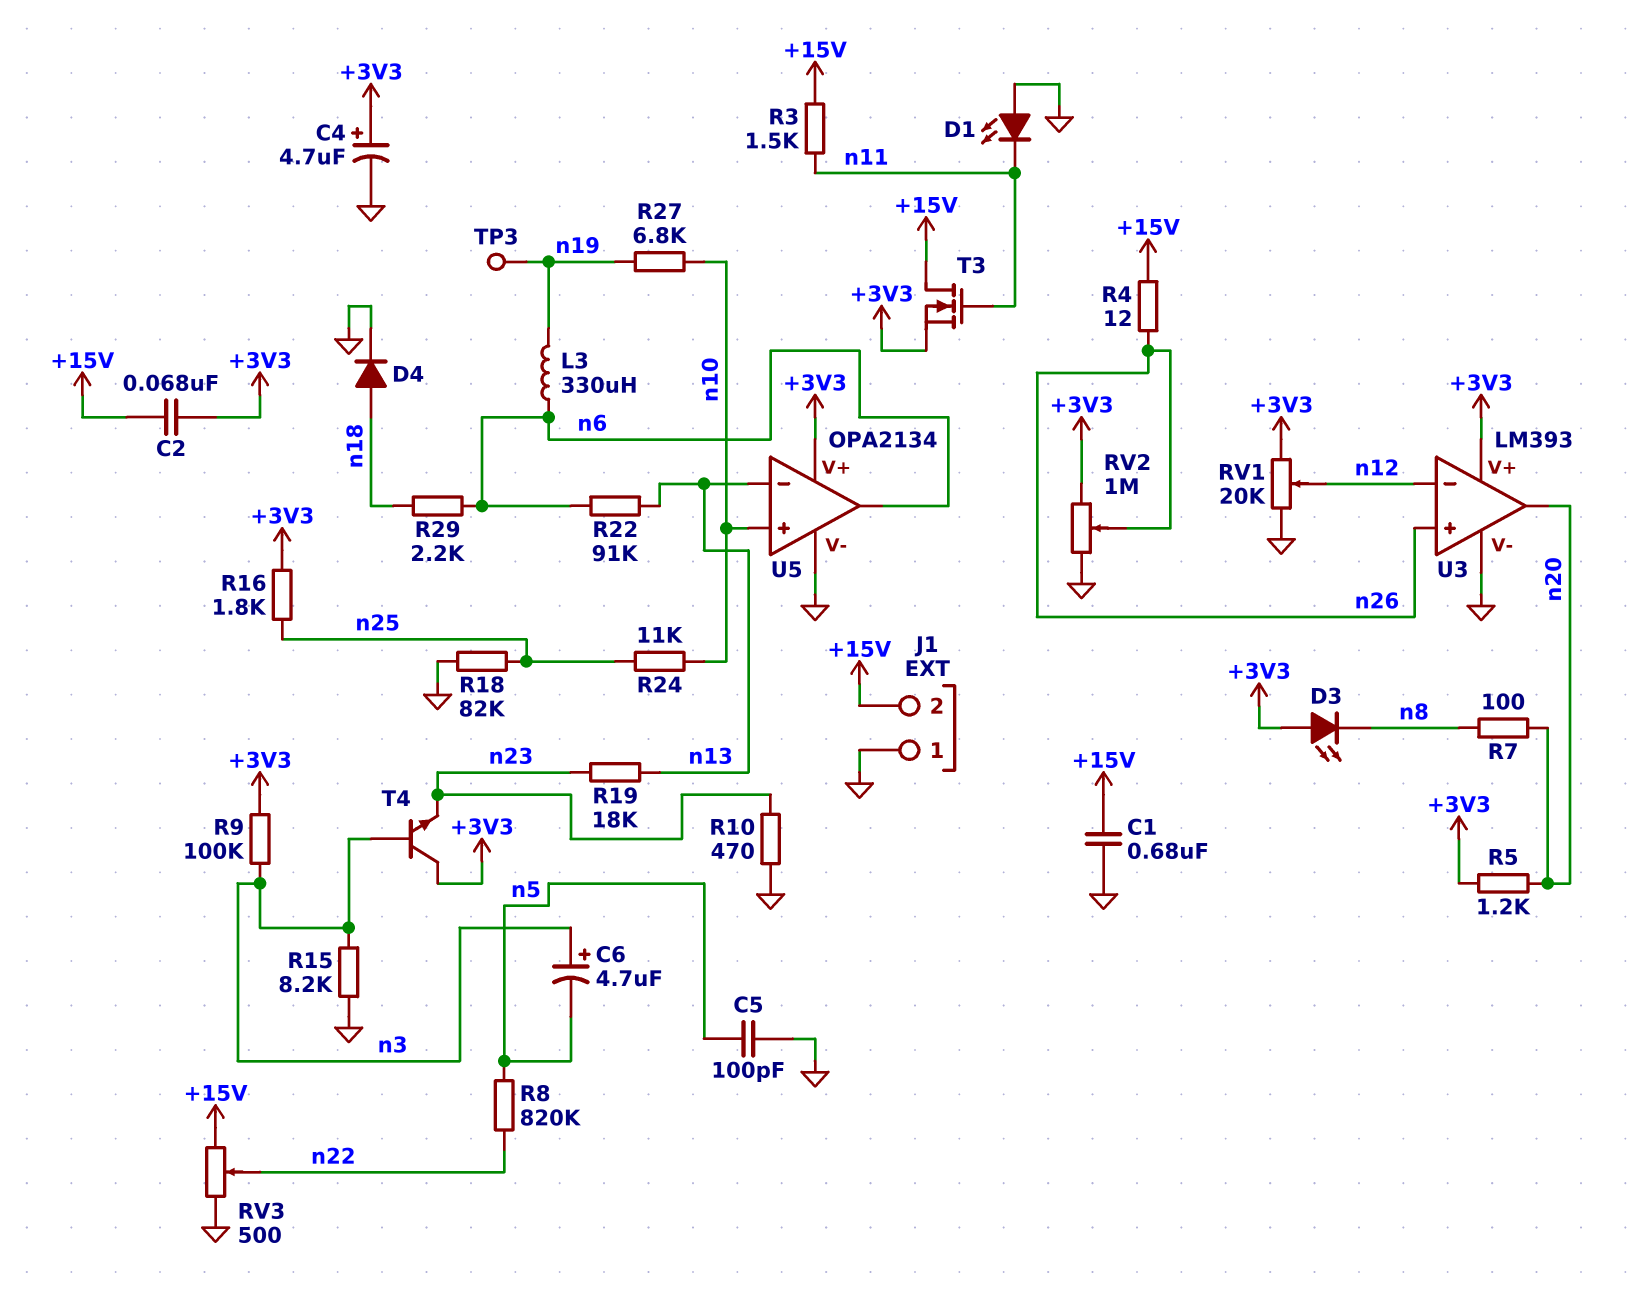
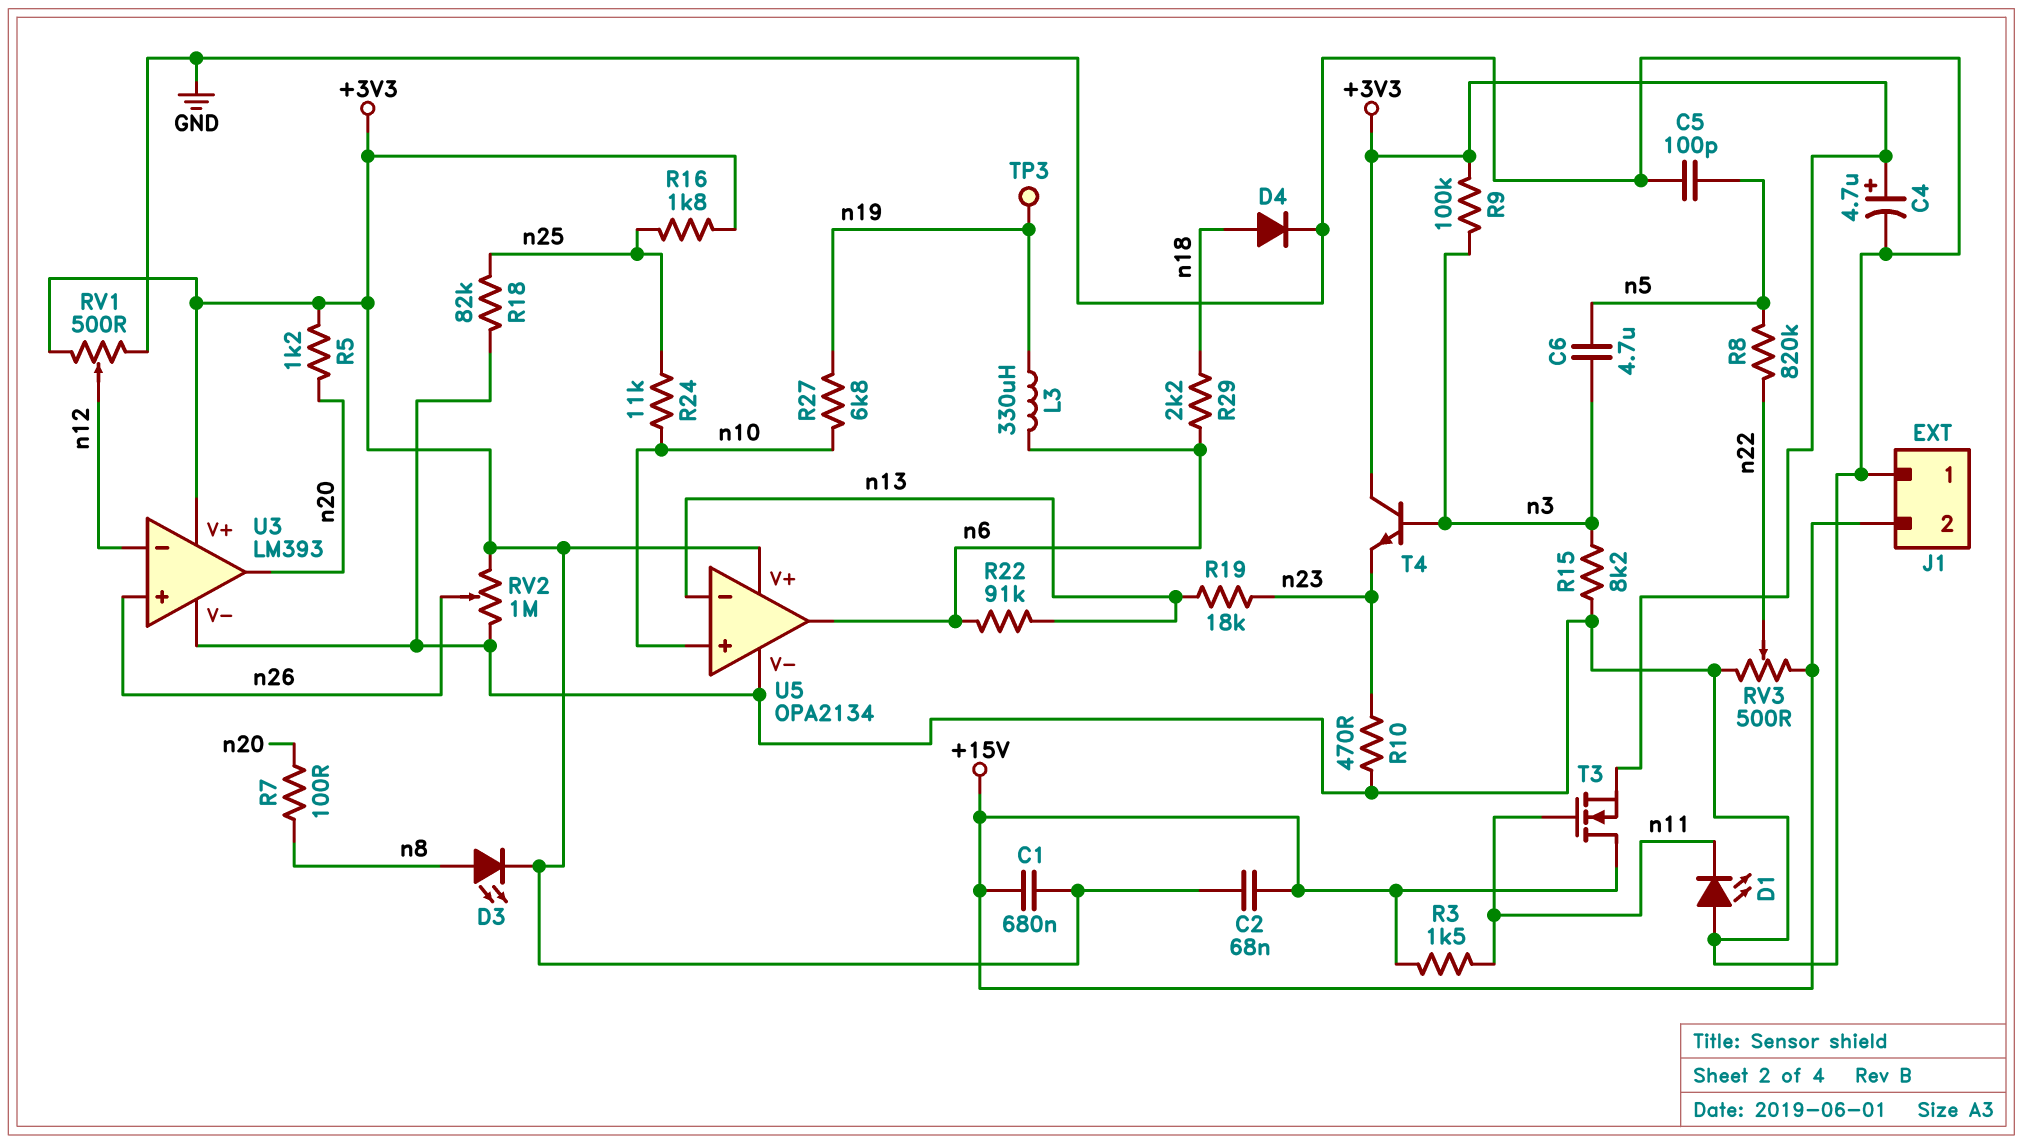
C1: 680nF (+15V, GND) -> 680nF (+3V3, +15V)
C6: 4.7uF (plus n3, minus n5) -> 4.7uF (n3, n5)
D3: LED (A +3V3, K n8) -> LED (A n8, K +3V3)
R4: 12 (+15V, n26) -> none
RV1: 20k (+3V3, GND, wiper n12) -> 500 (+3V3, GND, wiper n12)

